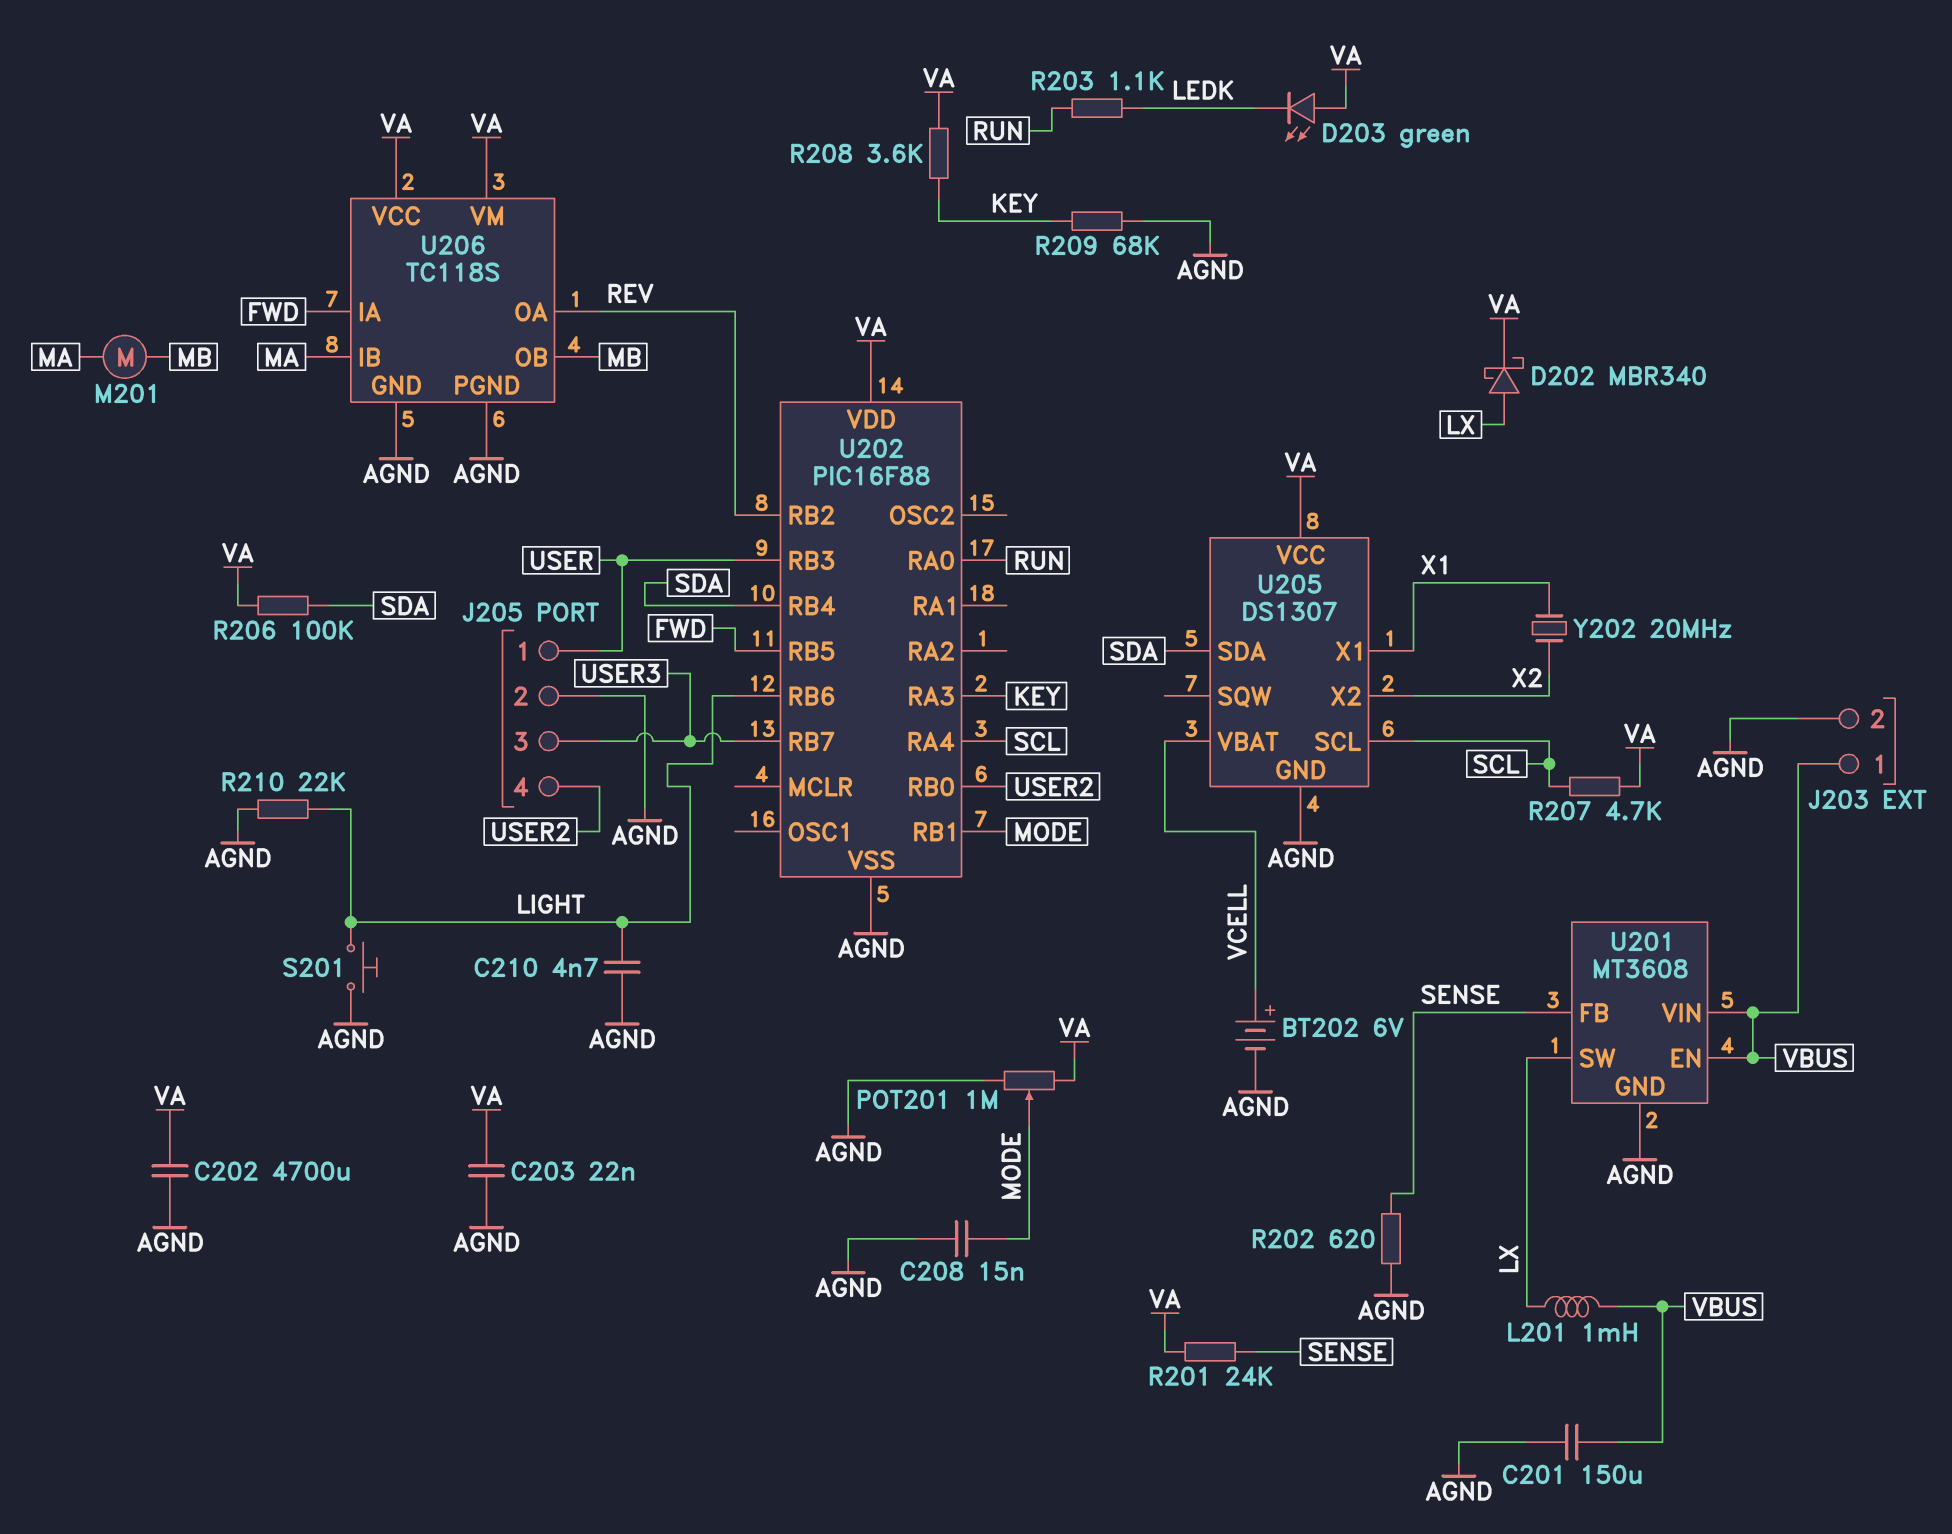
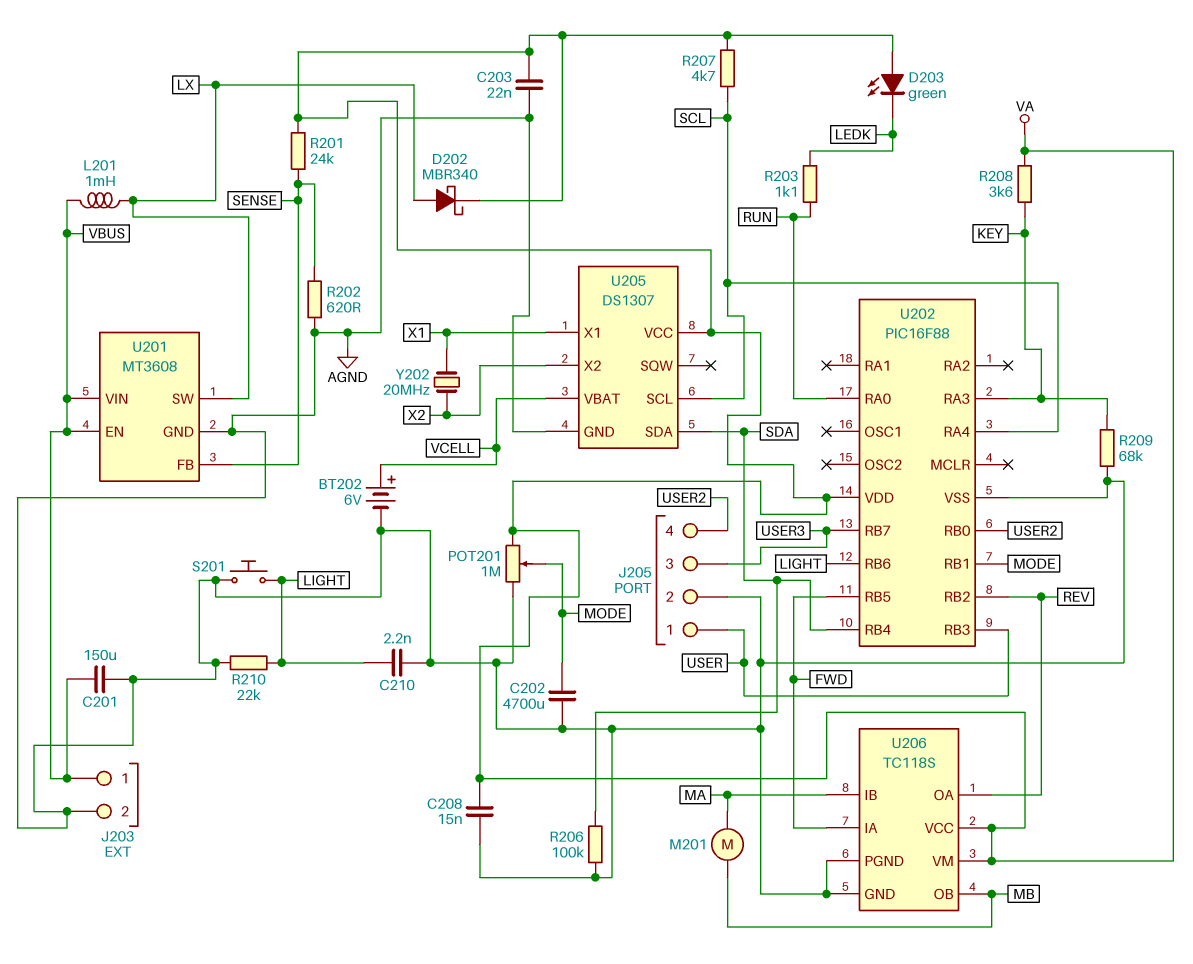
C202: 4700uF (AGND, VA) -> 4700uF (AGND, MODE)
C208: 15nF (AGND, MODE) -> 15nF (AGND, VA)
C210: 4.7nF (AGND, LIGHT) -> 2.2nF (AGND, LIGHT)
R206: 100k (SDA, VA) -> 100k (AGND, SDA)

